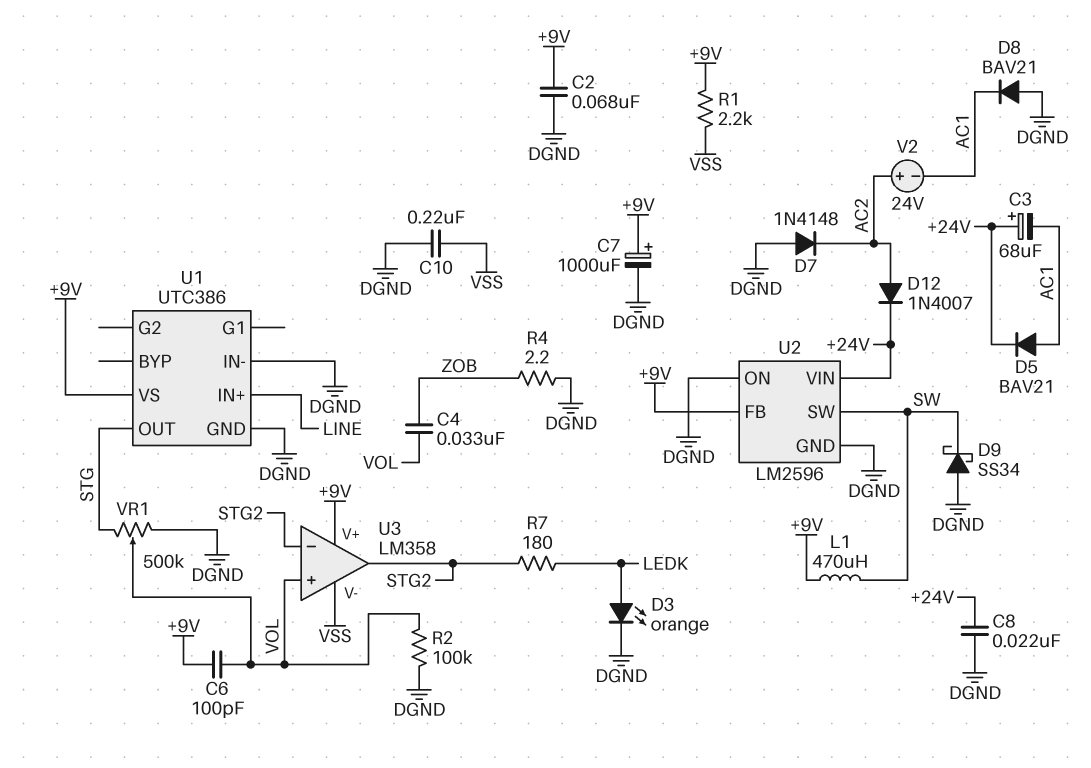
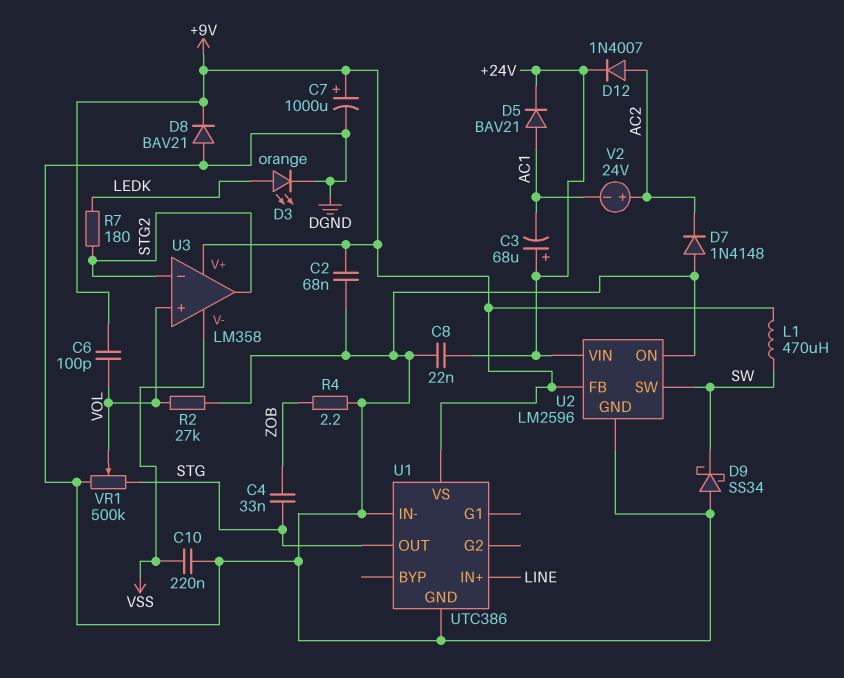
C4: 33nF (VOL, ZOB) -> 33nF (STG, ZOB)
D8: diode BAV21 (A DGND, K AC1) -> diode BAV21 (A DGND, K +9V)
R1: 2.2k (+9V, VSS) -> none
R2: 100k (DGND, VOL) -> 27k (DGND, VOL)

